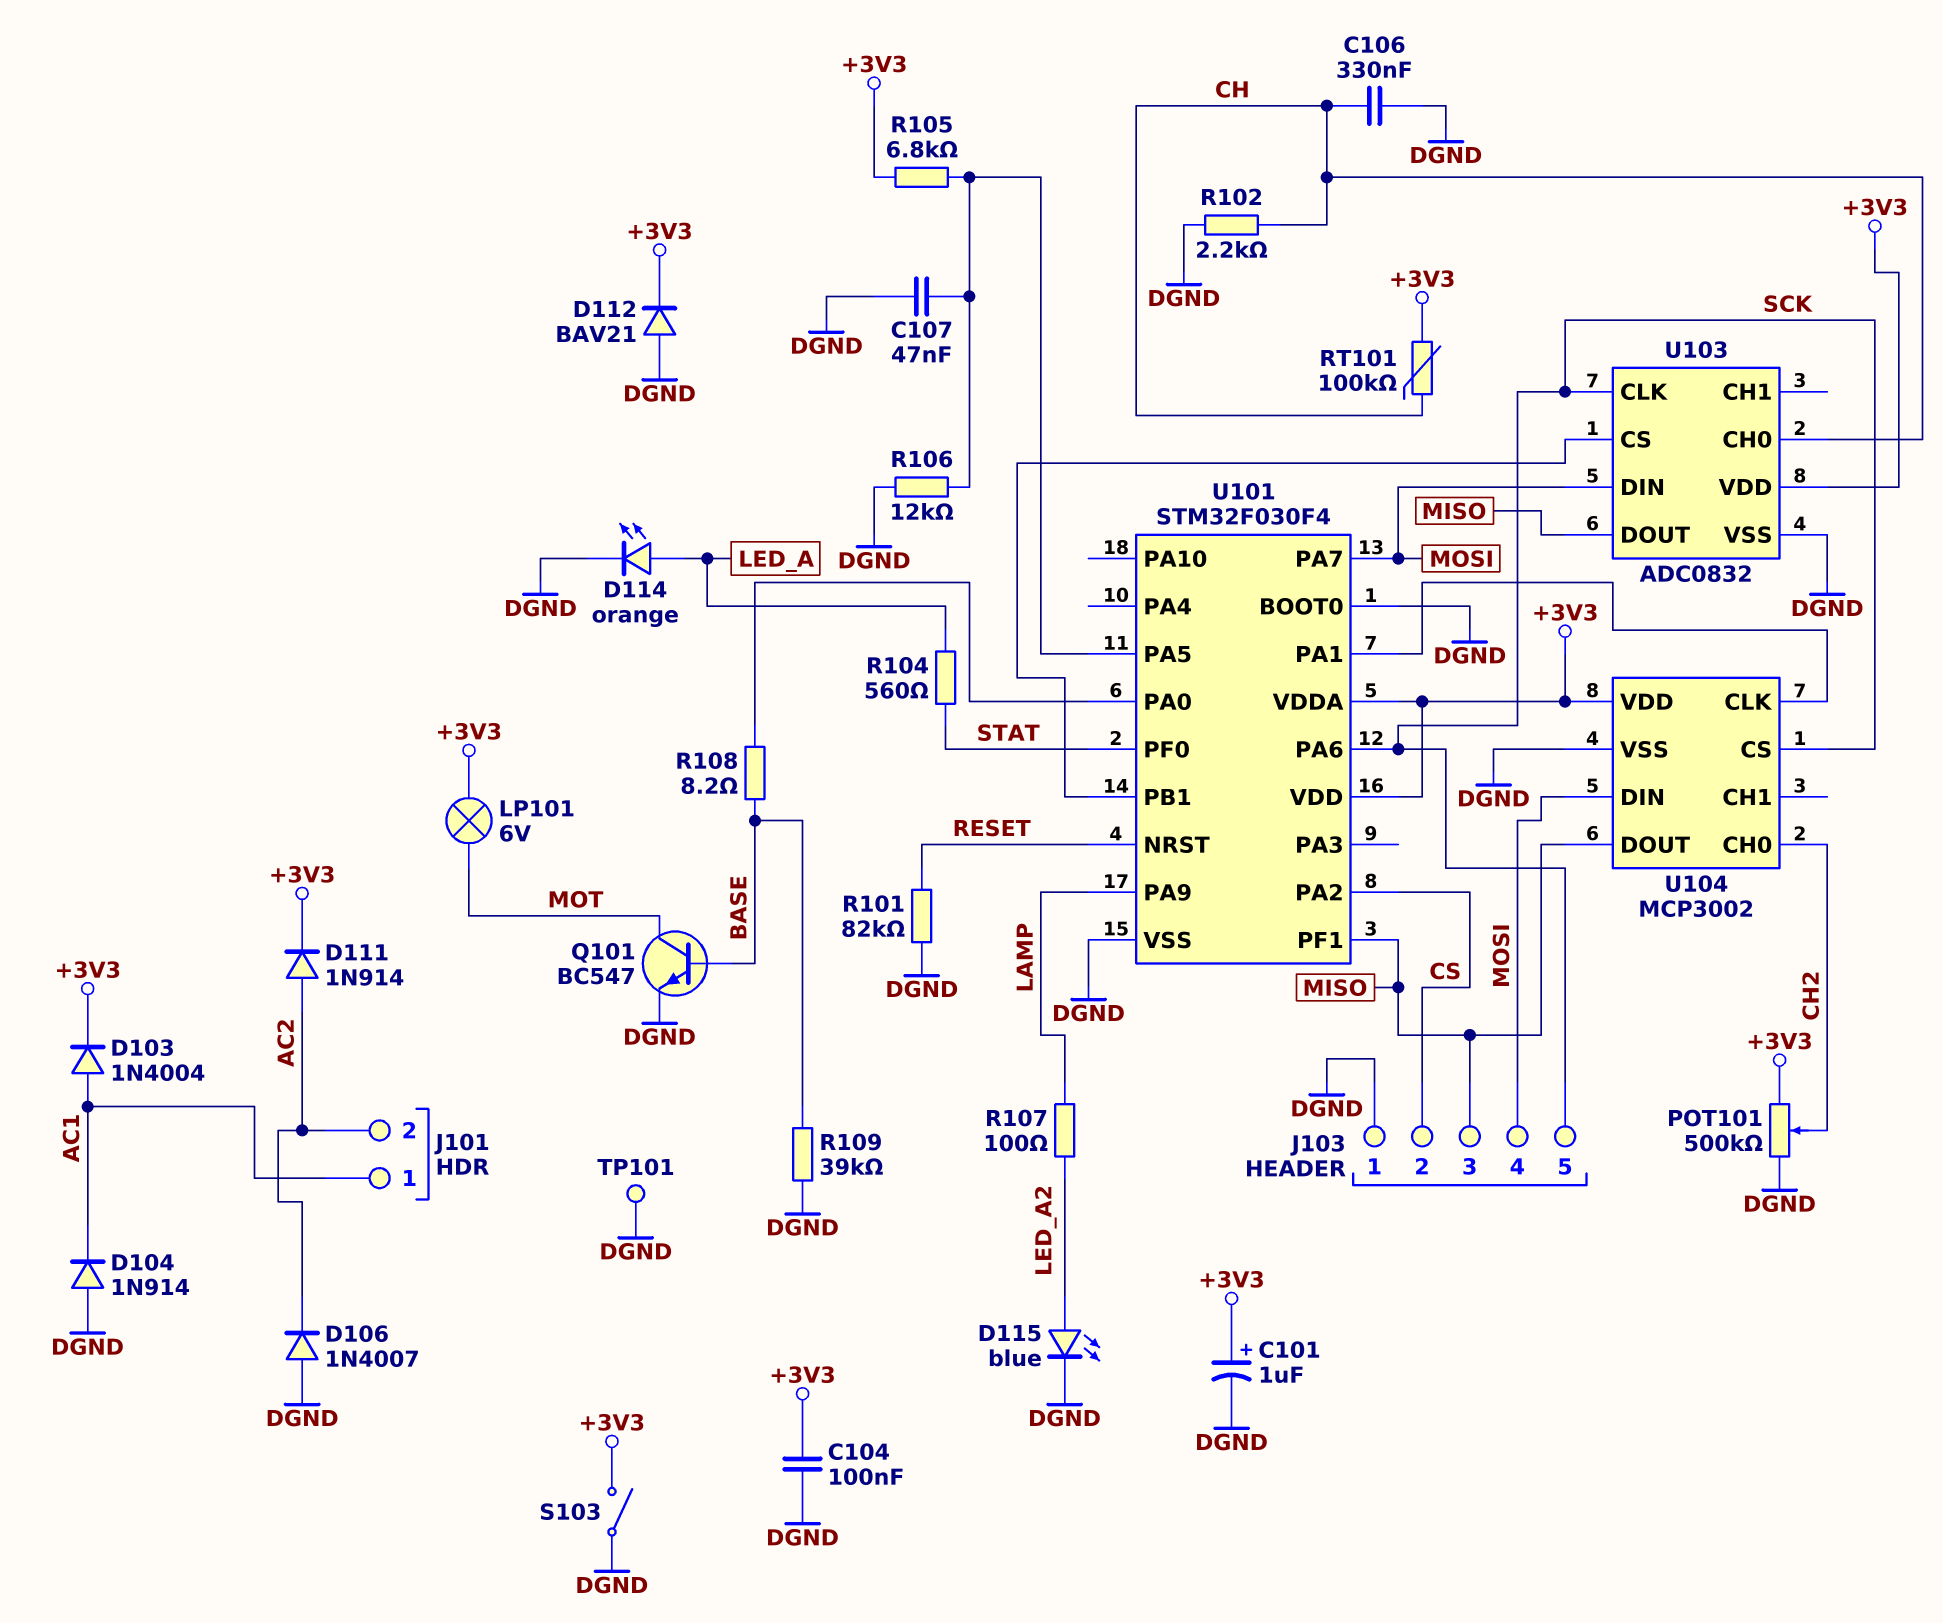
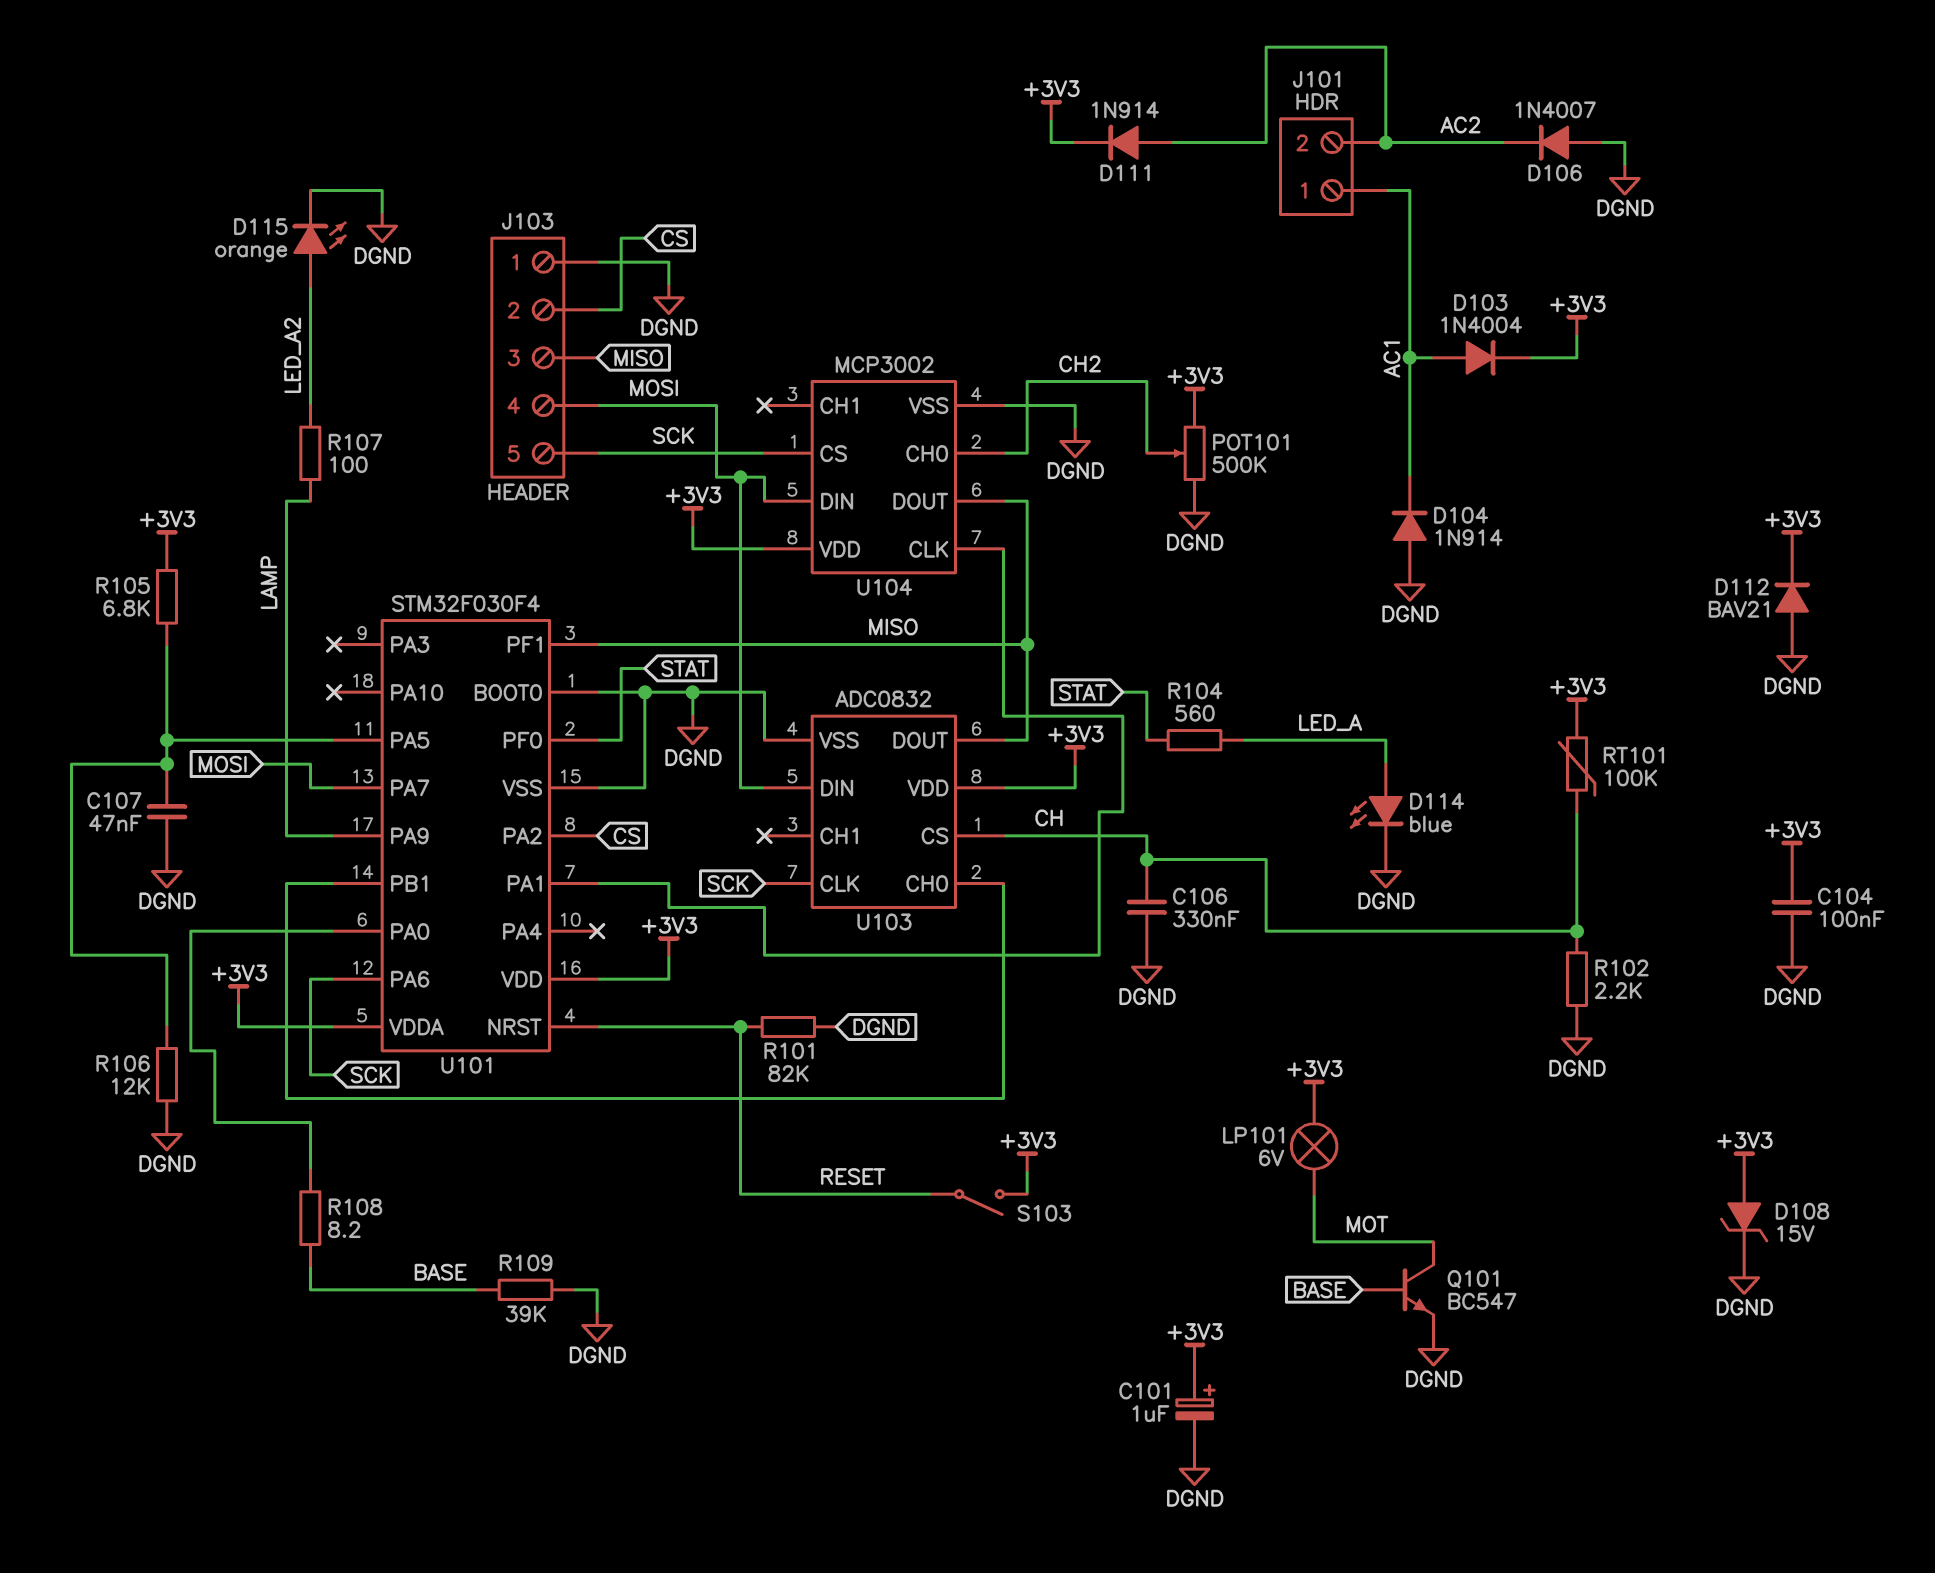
D108: none -> zener 15V (A +3V3, K DGND)
D114: LED orange (A LED_A, K DGND) -> LED blue (A LED_A, K DGND)
D115: LED blue (A LED_A2, K DGND) -> LED orange (A LED_A2, K DGND)
S103: switch (+3V3, DGND) -> switch (+3V3, RESET)
TP101: test point (DGND) -> none
U103 pin CH0: CH -> U101/PB1
U103 pin CS: U101/PB1 -> CH

